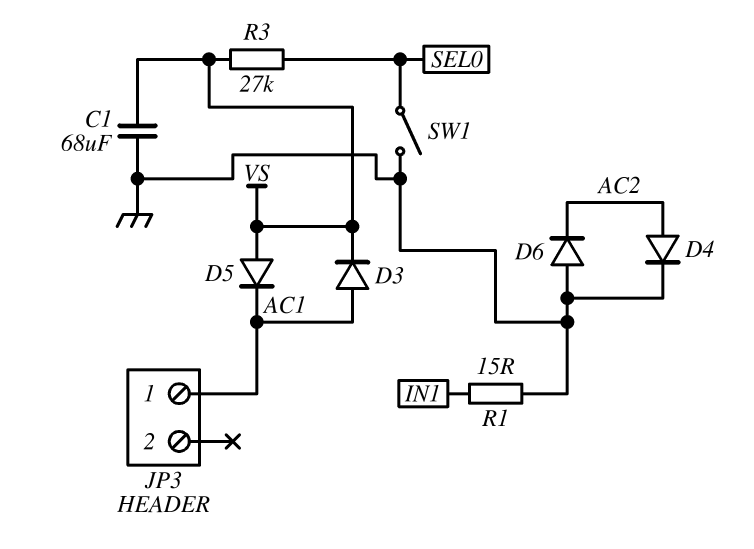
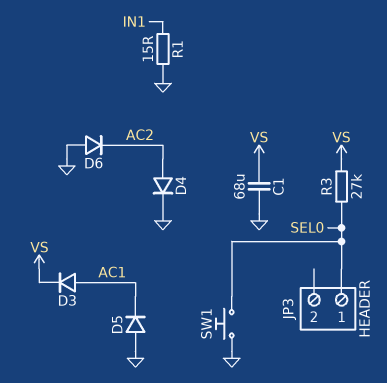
D5: diode (A VS, K AC1) -> diode (A GND, K AC1)
JP3 pin 1: AC1 -> SEL0
SW1: switch (GND, SEL0) -> button (GND, SEL0)

